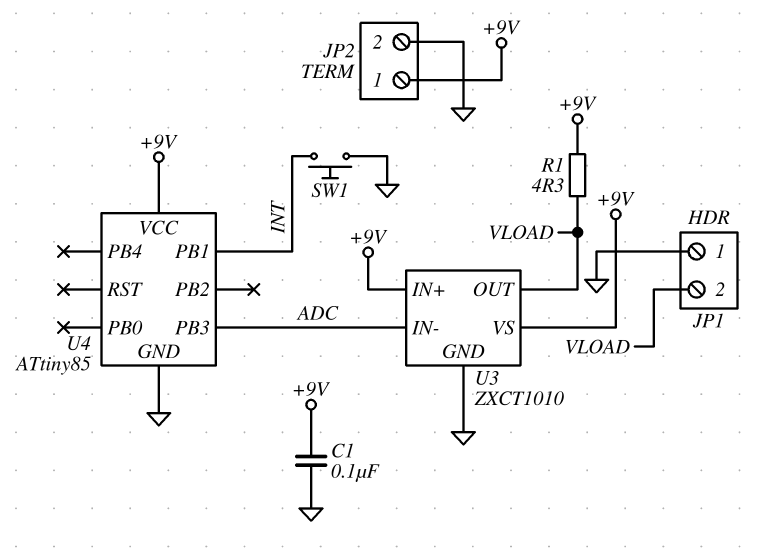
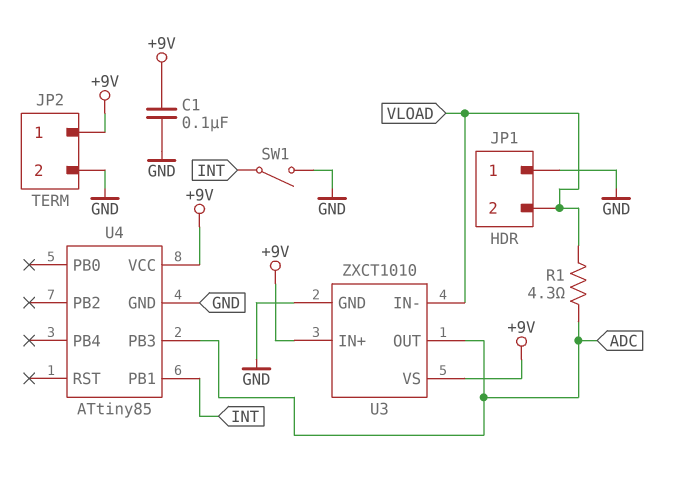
R1: 4.3 (+9V, VLOAD) -> 4.3 (ADC, VLOAD)
SW1: button (GND, INT) -> switch (GND, INT)
U3 pin IN-: ADC -> VLOAD
U3 pin OUT: VLOAD -> ADC

